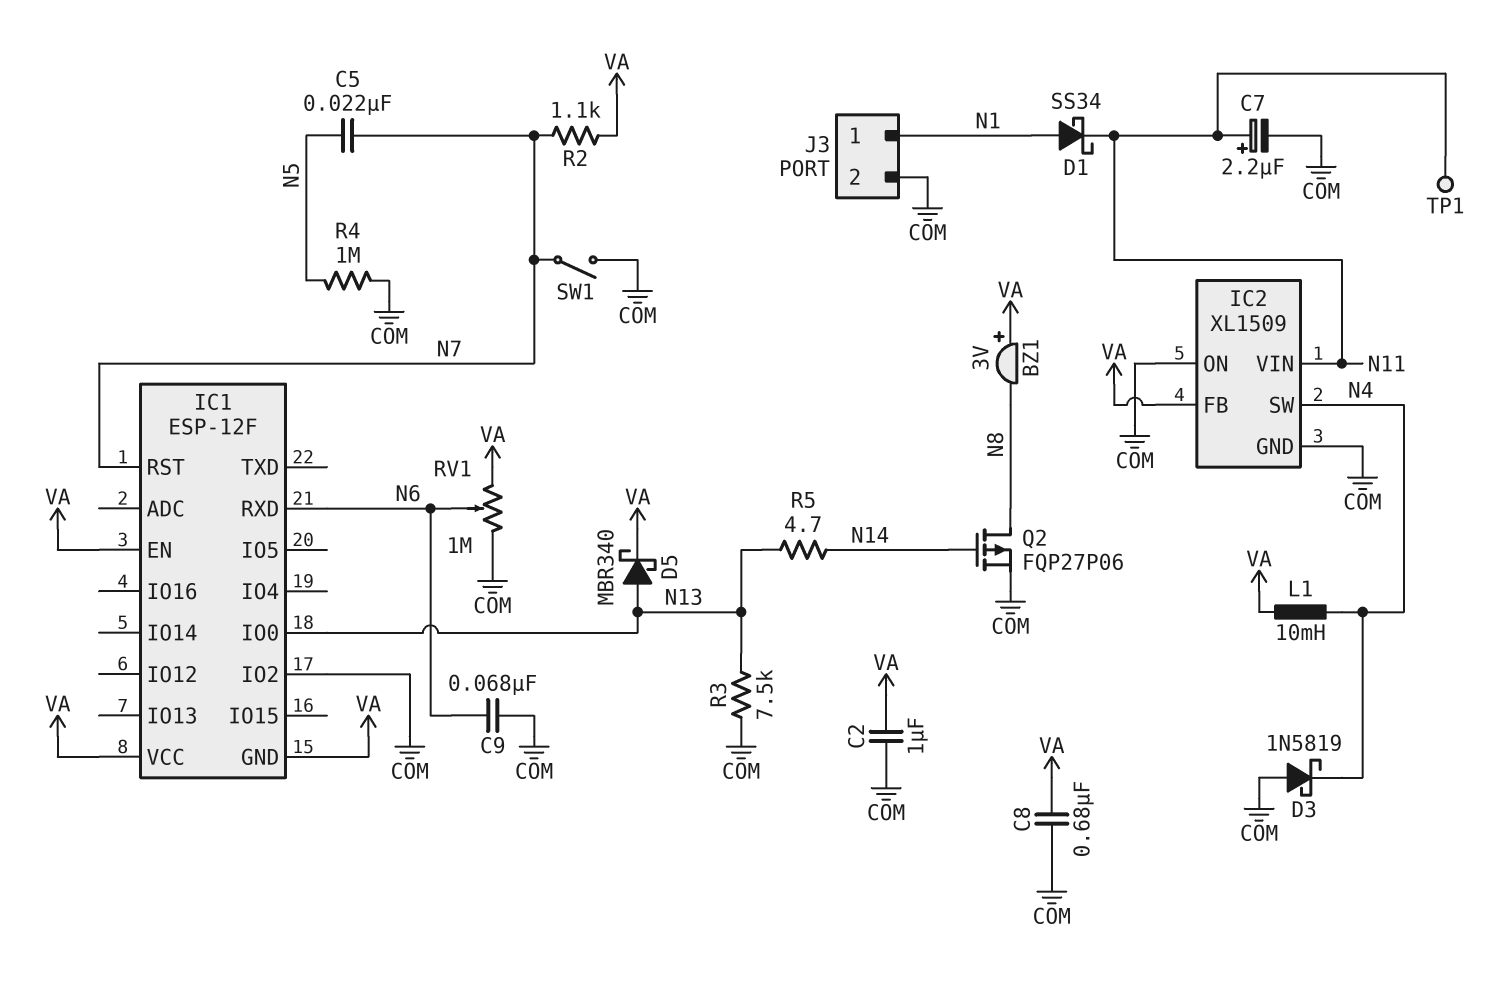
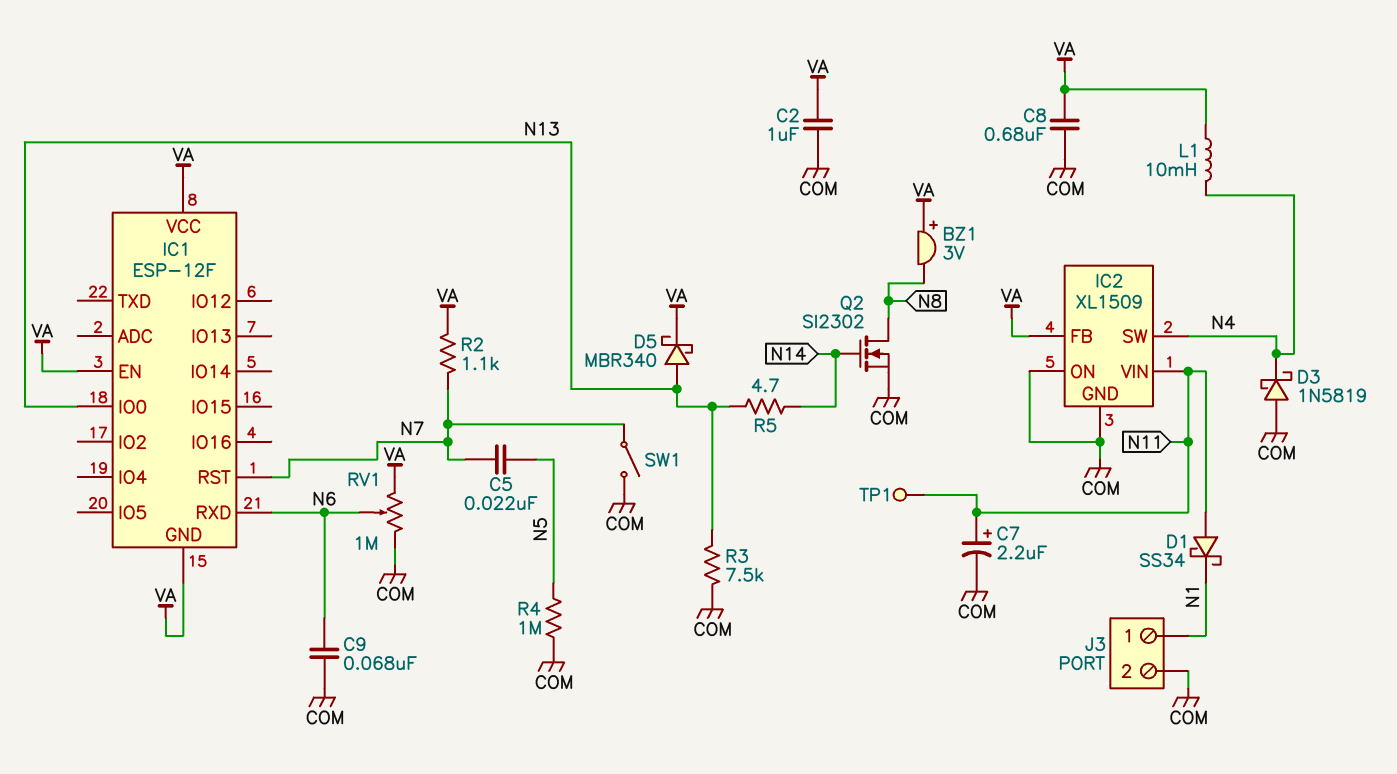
D1: schottky SS34 (A N1, K N11) -> schottky SS34 (A N11, K N1)
IC1 pin IO2: COM -> none
Q2: PMOS FQP27P06 (G N14, D N8, S COM) -> NMOS SI2302 (G N14, D N8, S COM)

